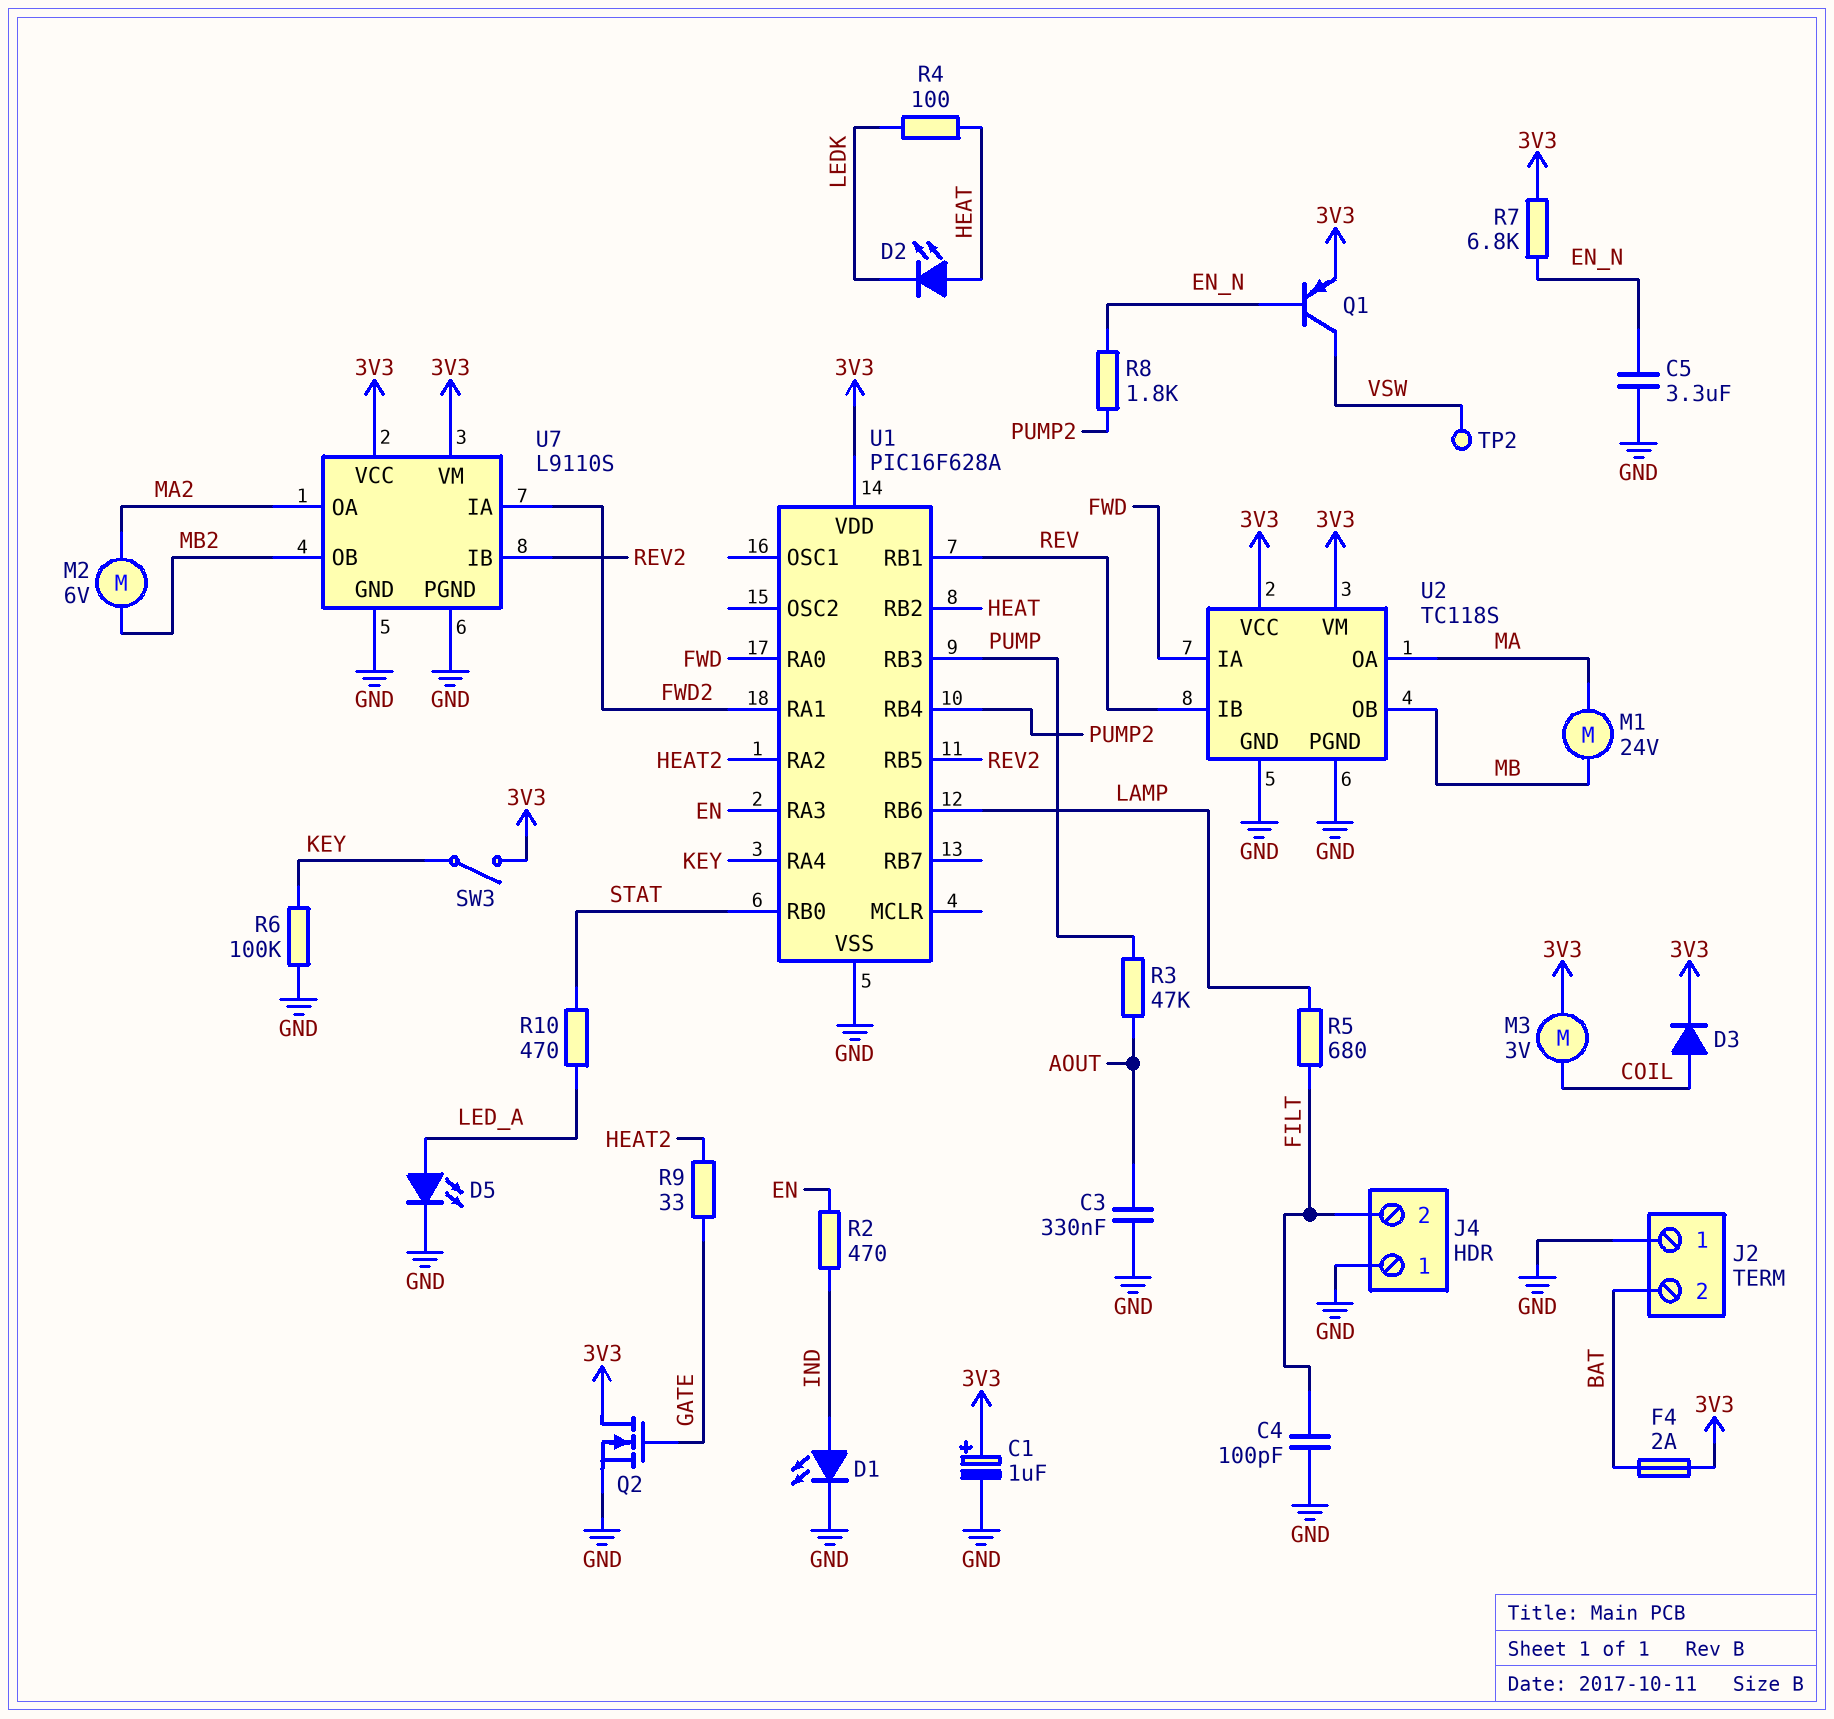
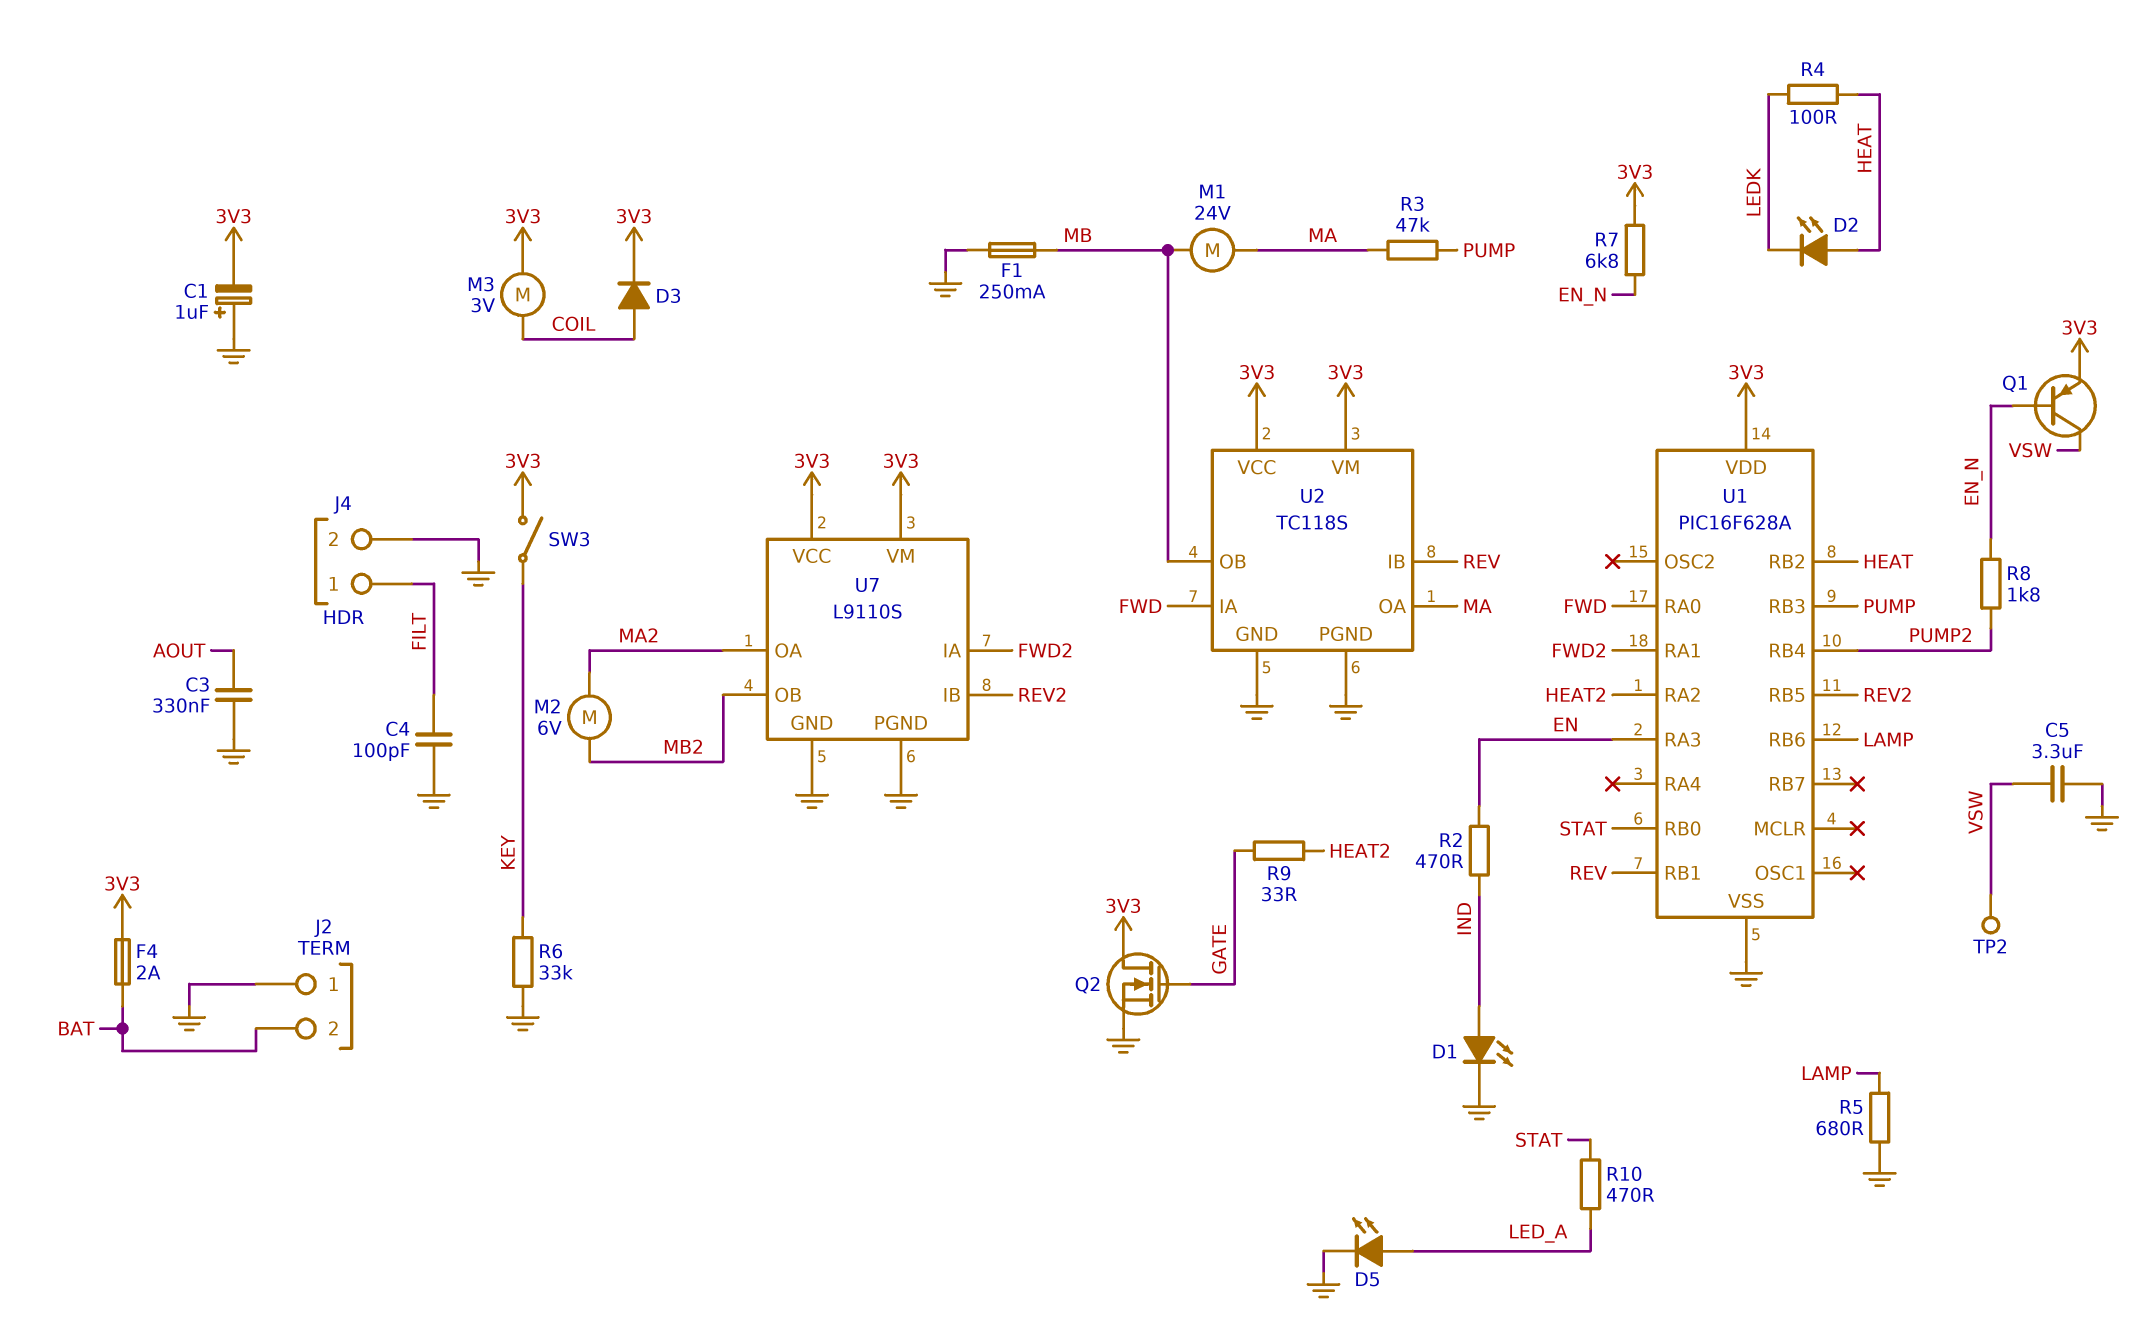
C1: 1uF (plus 3V3, minus GND) -> 1uF (plus GND, minus 3V3)
C5: 3.3uF (EN_N, GND) -> 3.3uF (GND, VSW)
F1: none -> 250mA (GND, MB)
J4 pin 1: GND -> FILT
J4 pin 2: FILT -> GND
R3: 47k (AOUT, PUMP) -> 47k (MA, PUMP)
R5: 680 (FILT, LAMP) -> 680 (GND, LAMP)
R6: 100k (GND, KEY) -> 33k (GND, KEY)
U1 pin RA4: KEY -> none

